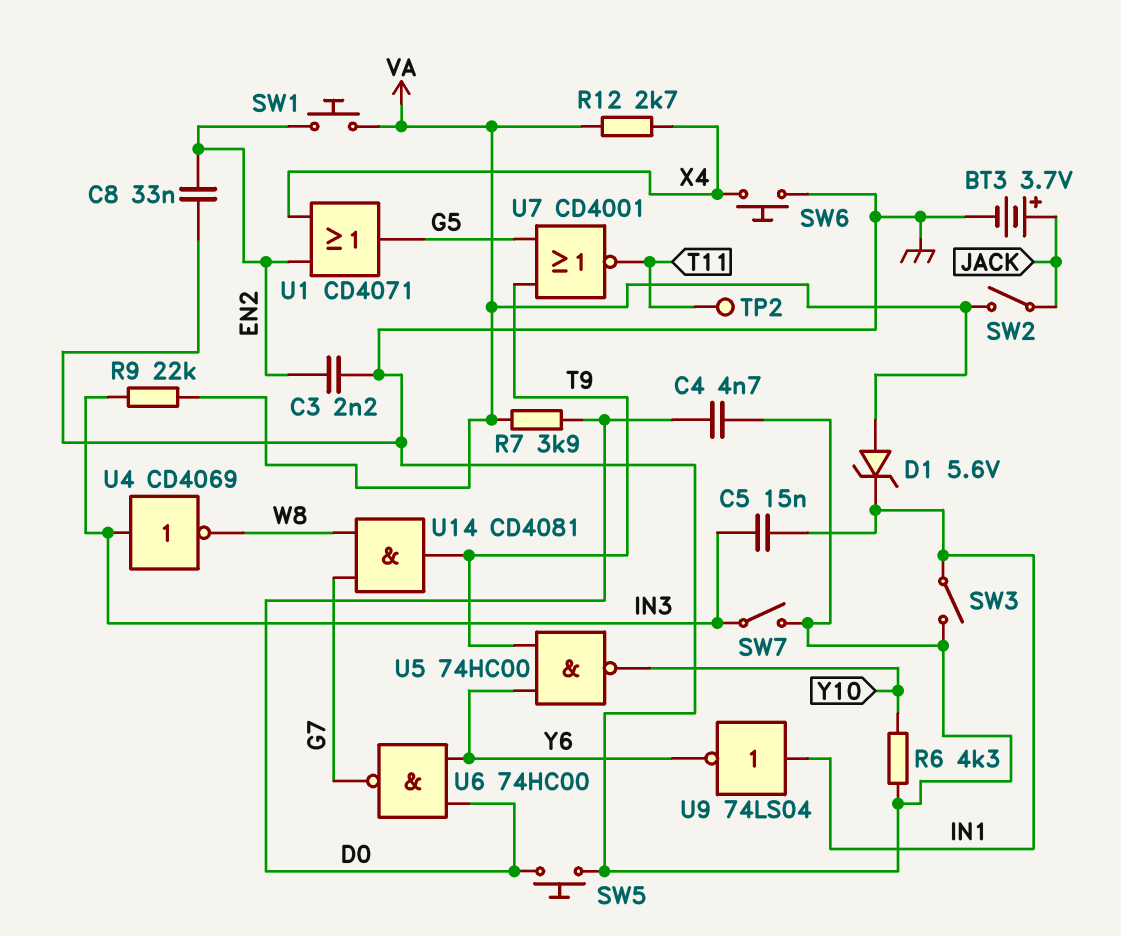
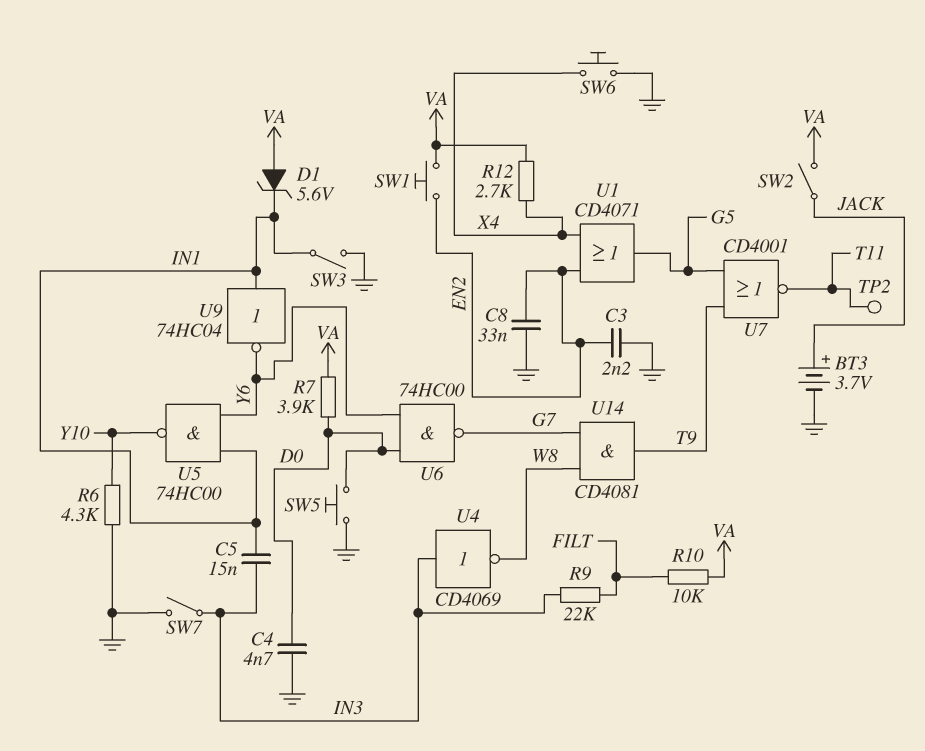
R9: 22k (IN3, VA) -> 22k (FILT, IN3)
R10: none -> 10k (FILT, VA)
U5: NAND 74HC00 (in T9, in Y6, out Y10) -> NAND 74HC00 (in IN1, in Y6, out Y10)
U9: NOT 74LS04 (in IN1, out Y6) -> NOT 74HC04 (in IN1, out Y6)

